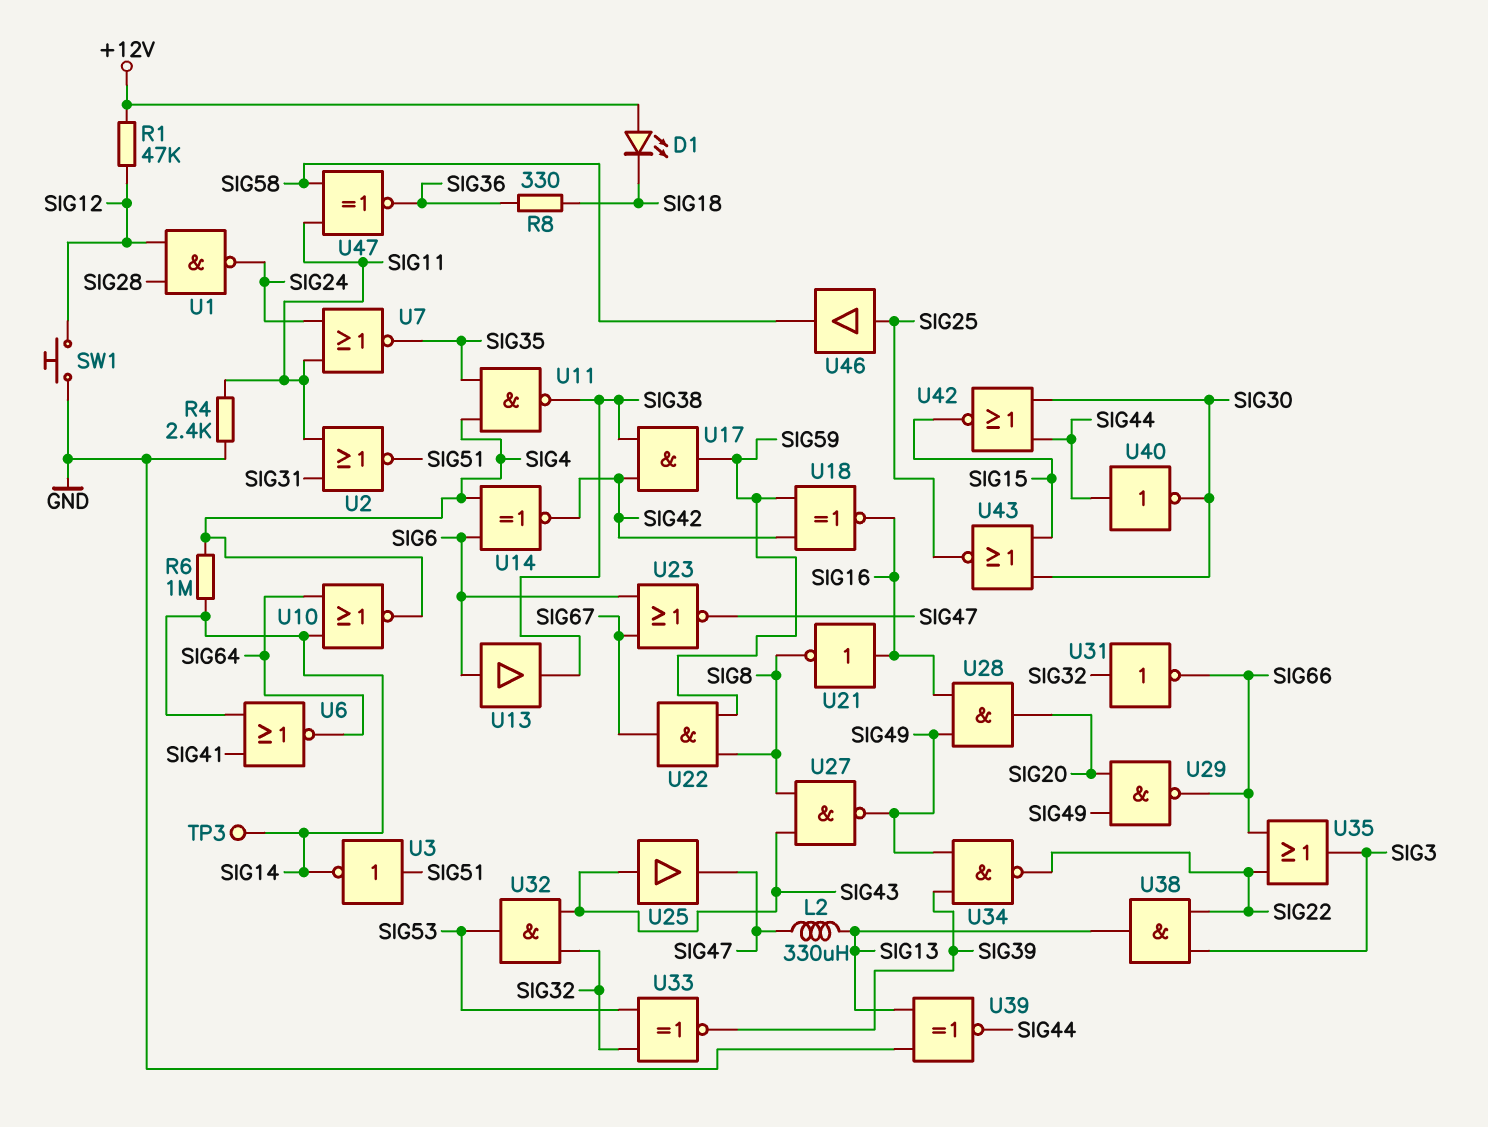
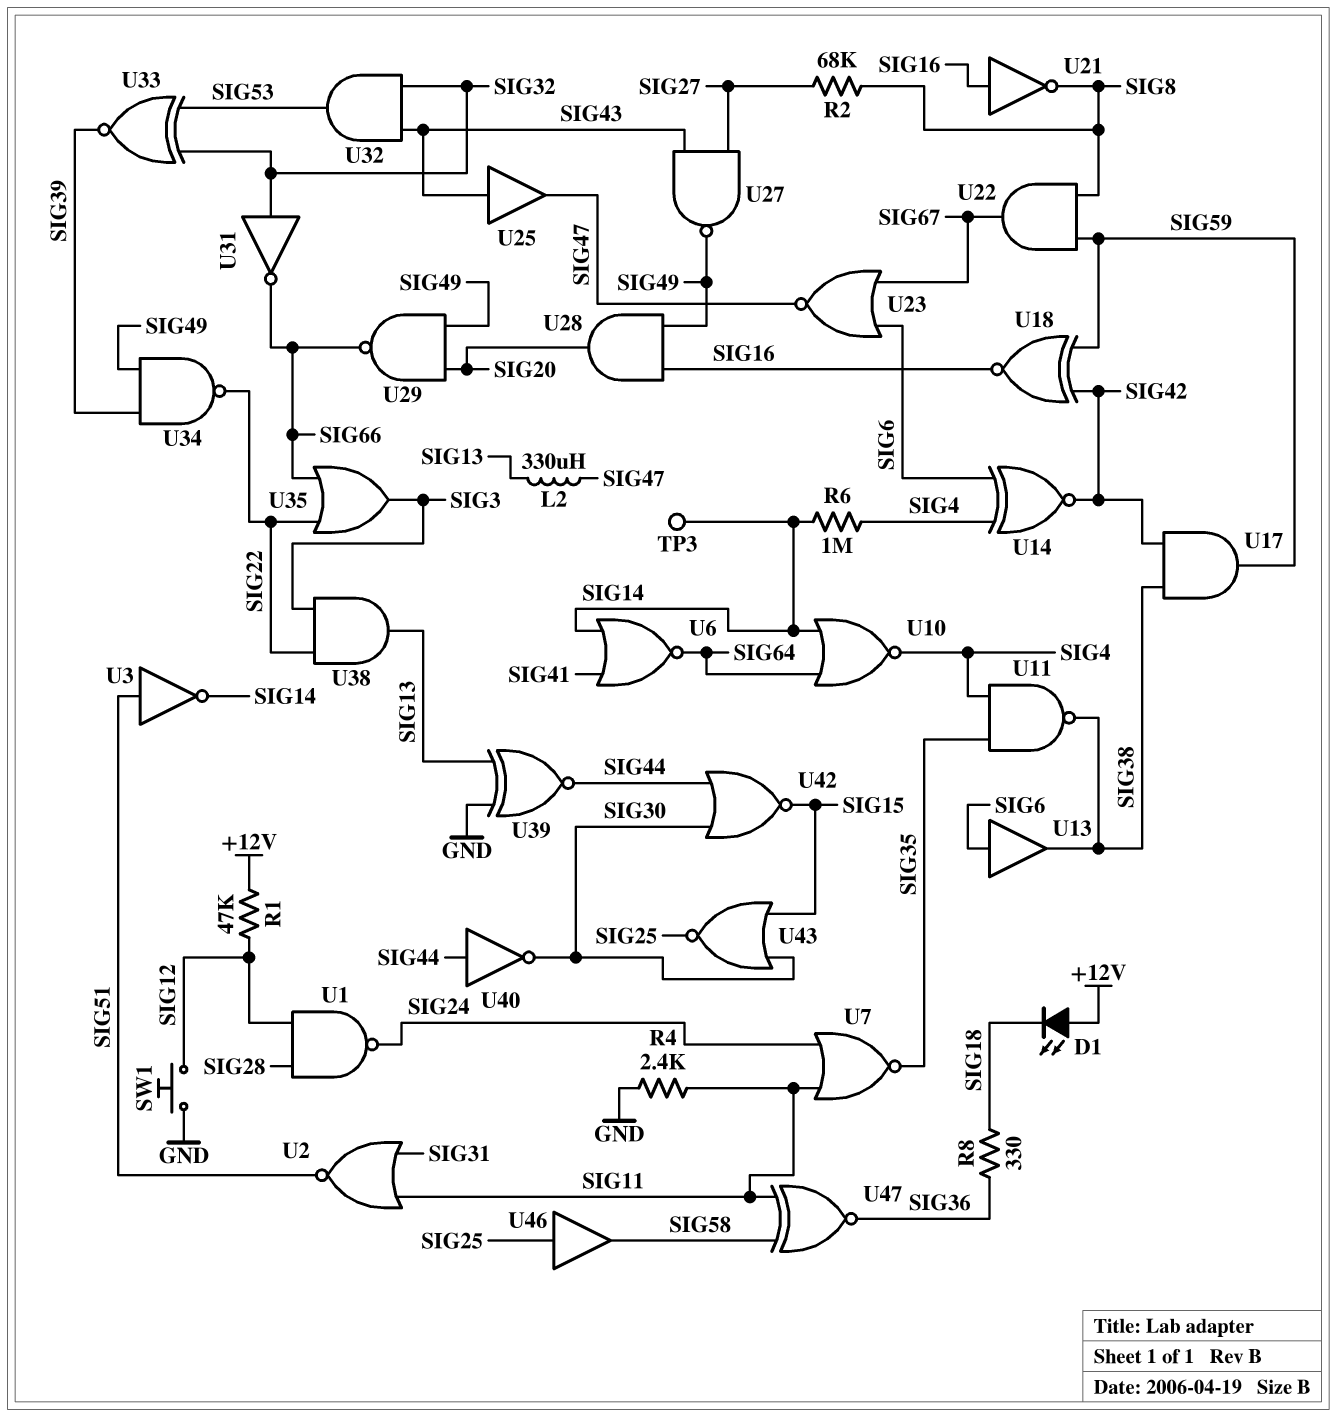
R2: none -> 68k (SIG8, SIG27)
U27: NAND (in SIG8, in SIG43, out SIG49) -> NAND (in SIG27, in SIG43, out SIG49)

